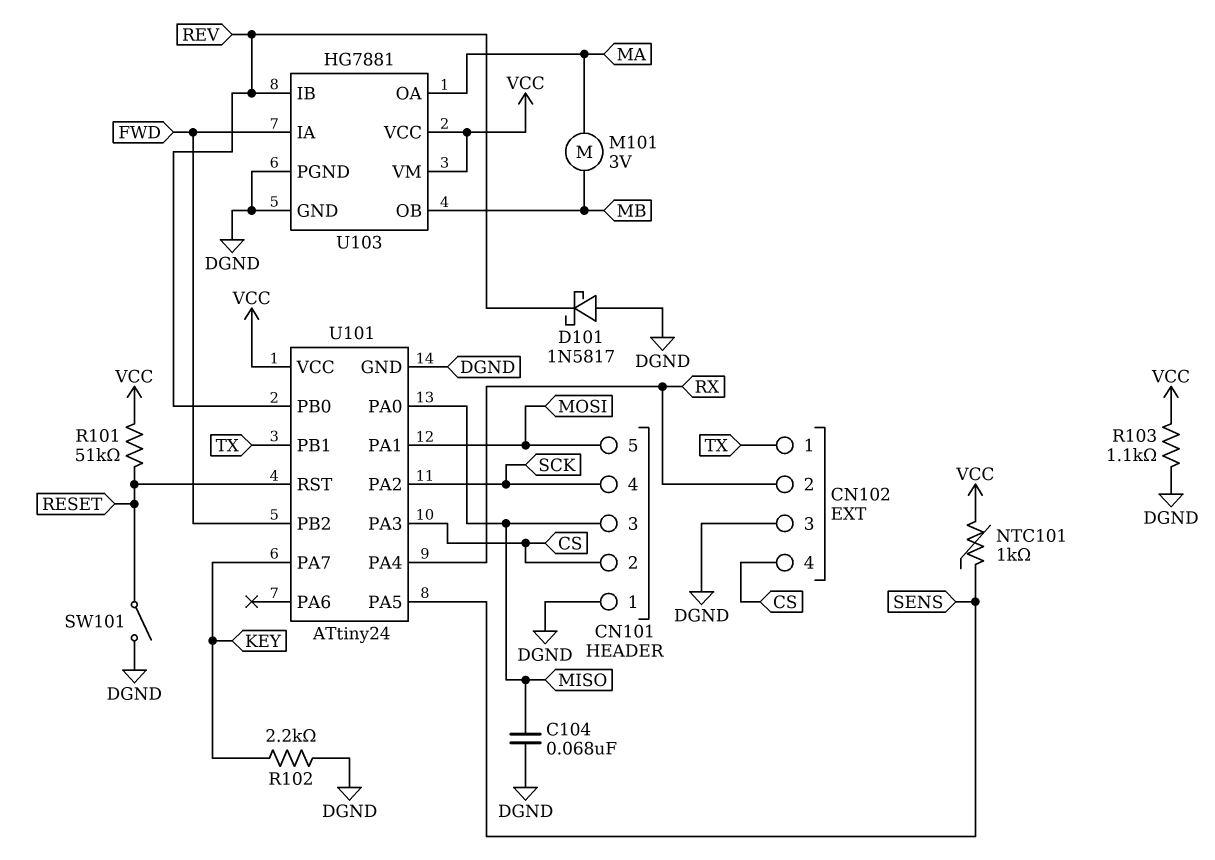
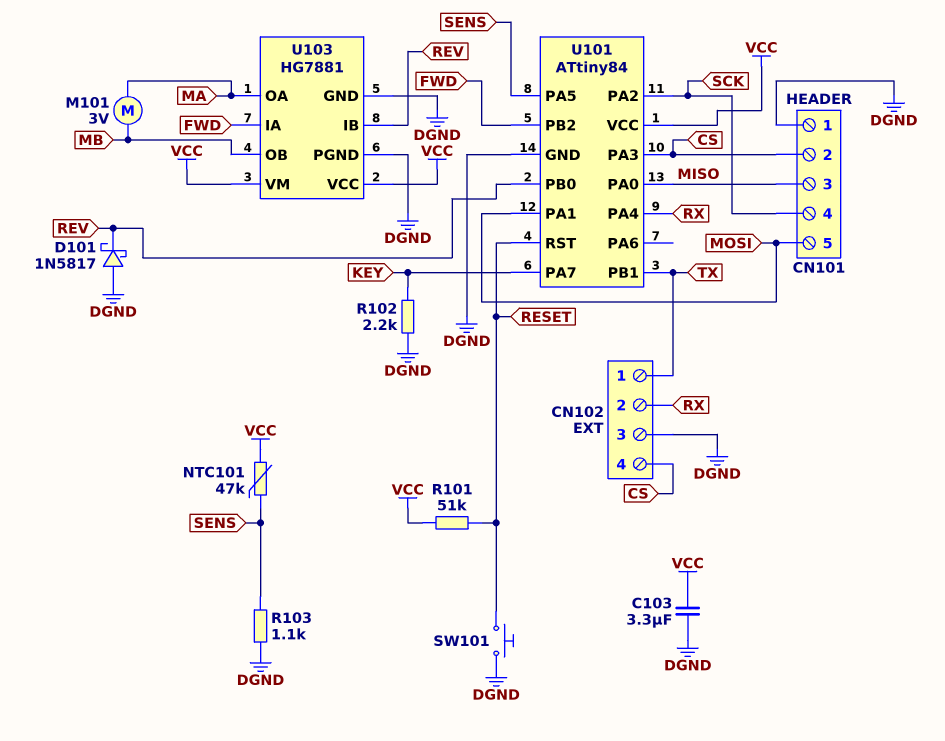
C103: none -> 3.3uF (DGND, VCC)
C104: 68nF (DGND, MISO) -> none
NTC101: 1k (SENS, VCC) -> 47k (SENS, VCC)
R103: 1.1k (DGND, VCC) -> 1.1k (DGND, SENS)
SW101: switch (DGND, RESET) -> button (DGND, RESET)
U101: ATtiny24 -> ATtiny84

